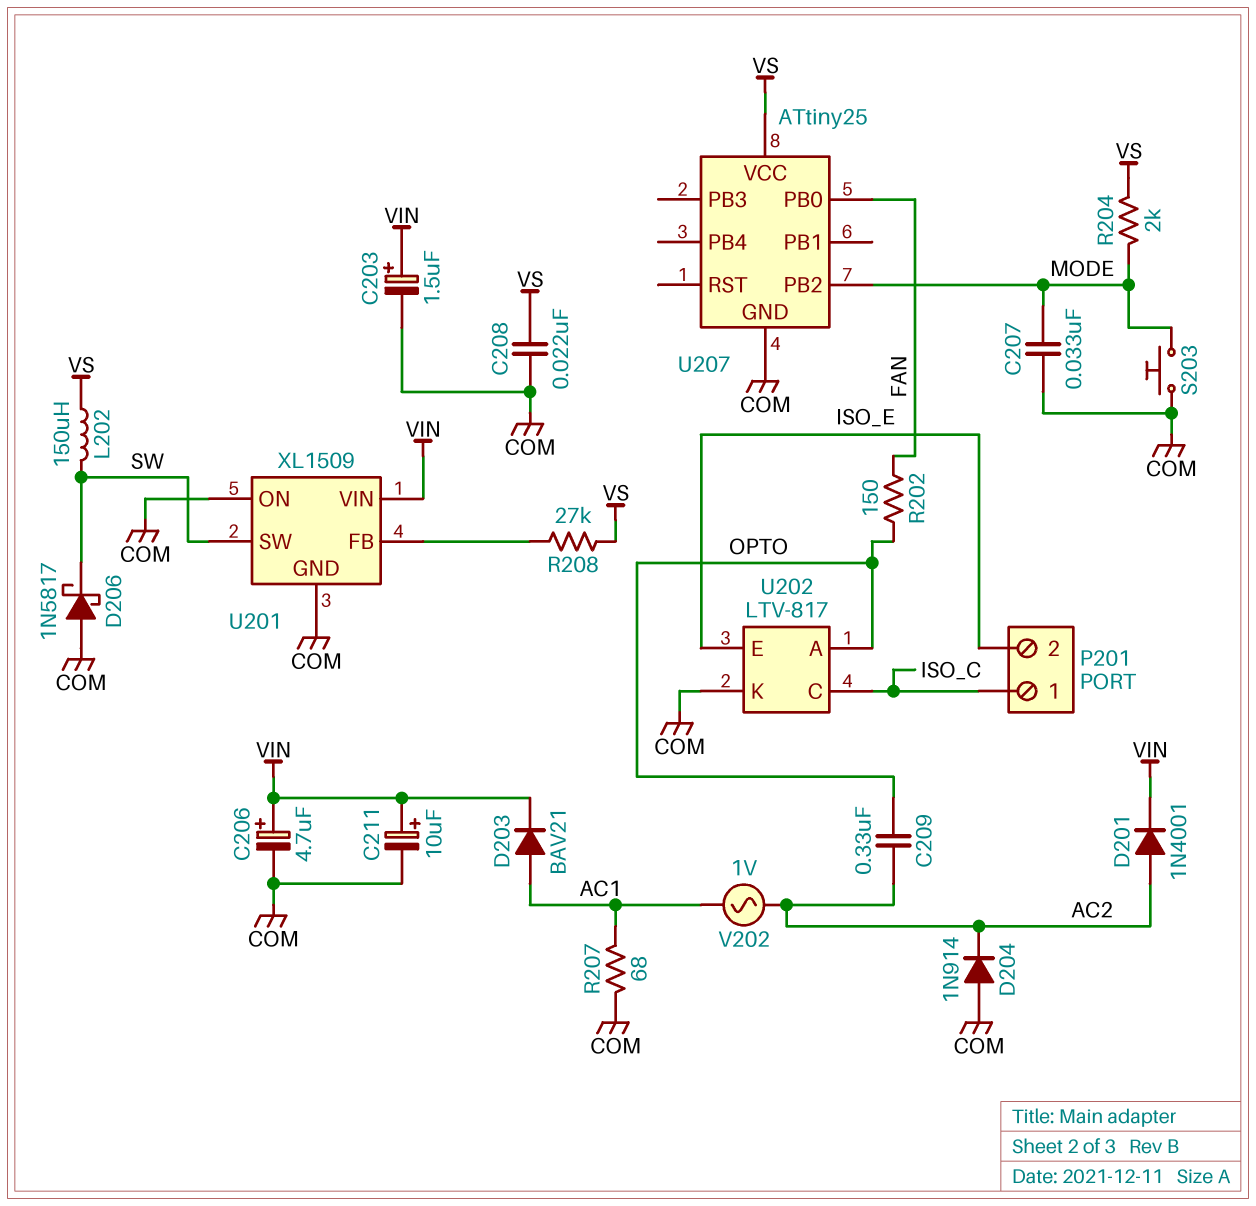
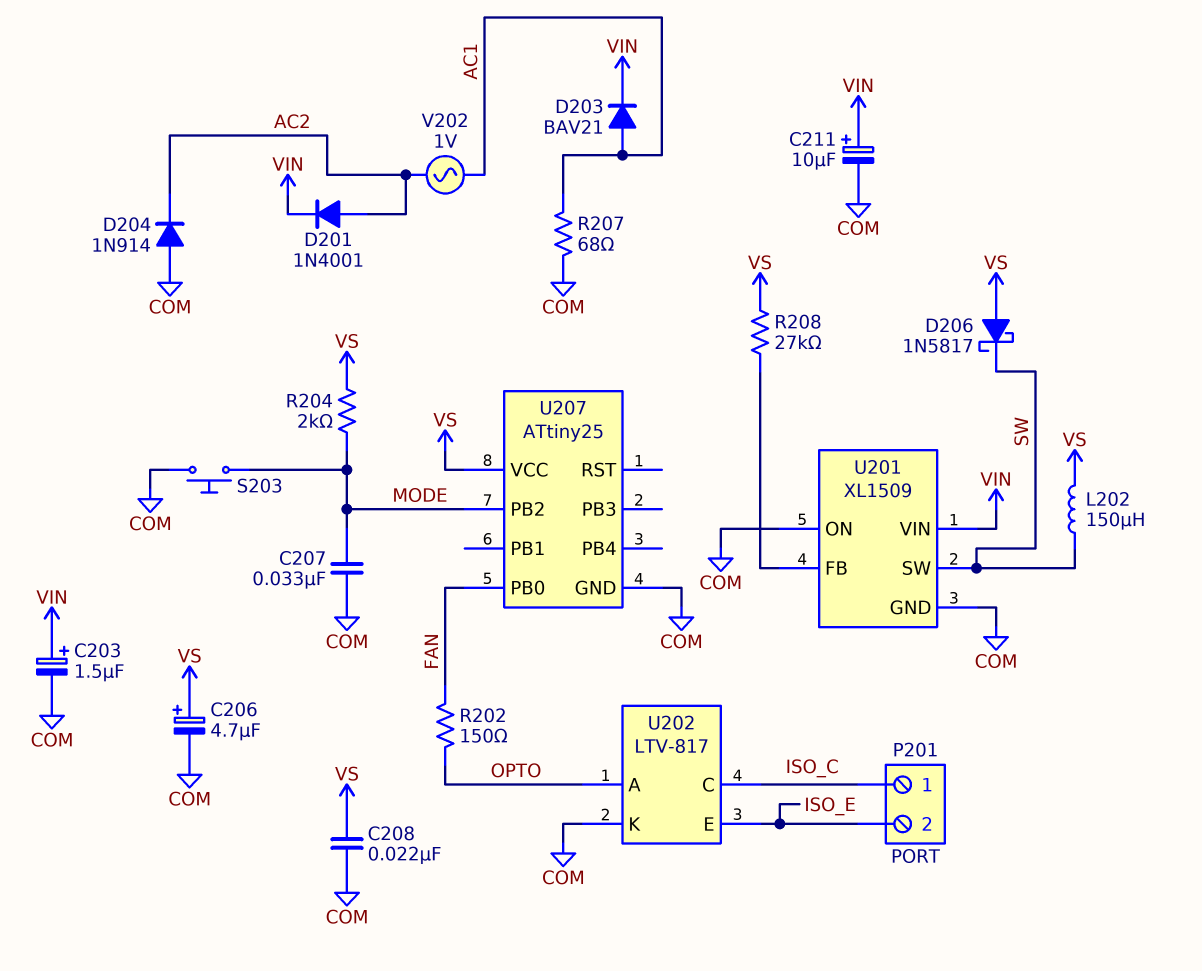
C206: 4.7uF (plus VIN, minus COM) -> 4.7uF (plus VS, minus COM)
C209: 330nF (AC2, OPTO) -> none
D206: schottky 1N5817 (A COM, K SW) -> schottky 1N5817 (A VS, K SW)

